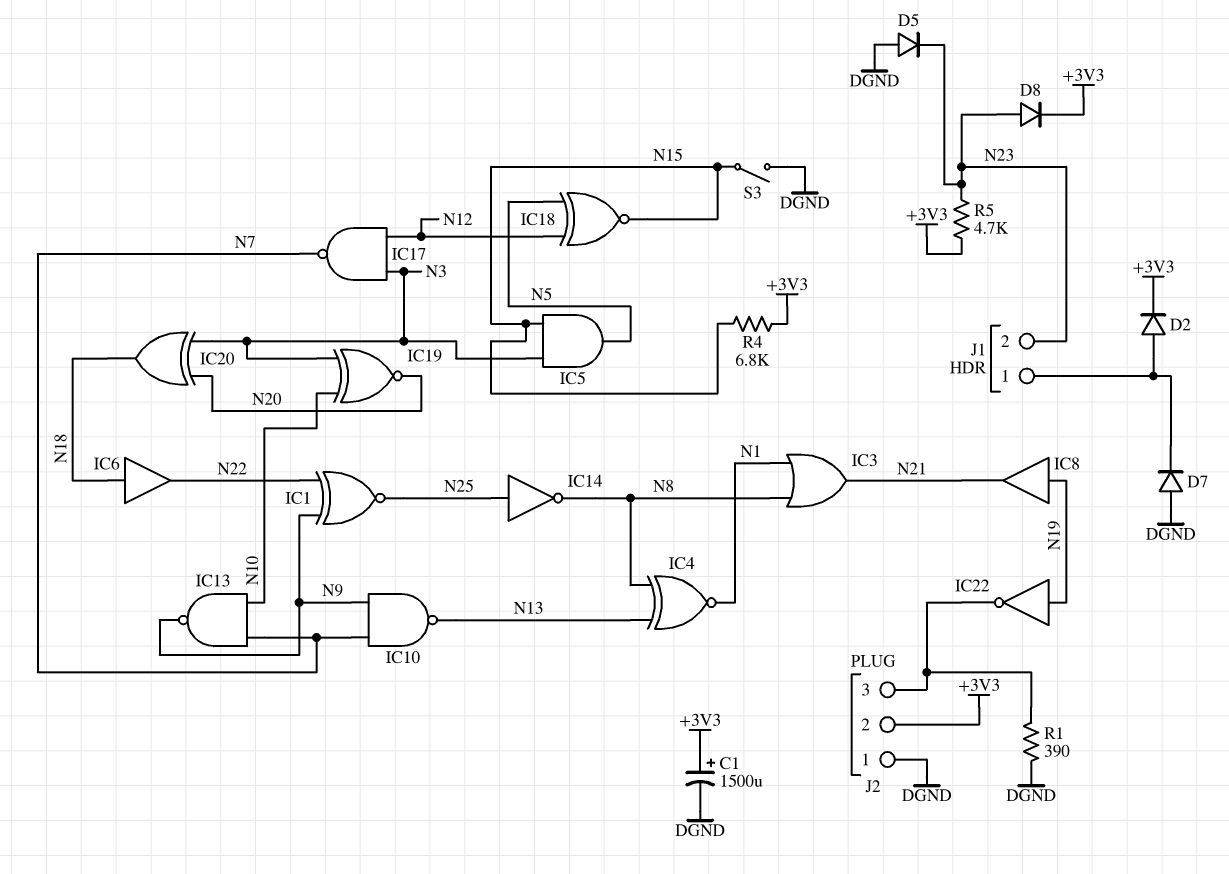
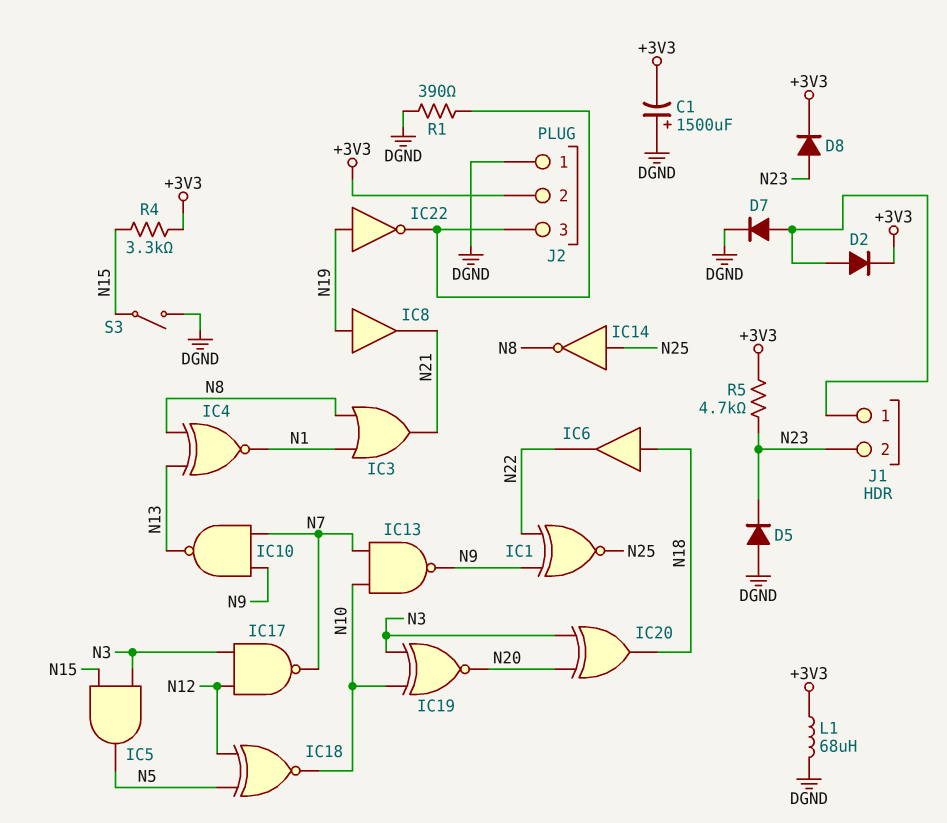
C1: 1500uF (plus +3V3, minus DGND) -> 1500uF (plus DGND, minus +3V3)
D7: diode (A DGND, K J1/1) -> diode (A J1/1, K DGND)
IC18: XNOR (in N5, in N12, out N15) -> XNOR (in N5, in N12, out N10)
L1: none -> 68uH (+3V3, DGND)
R4: 6.8k (+3V3, N15) -> 3.3k (+3V3, N15)

